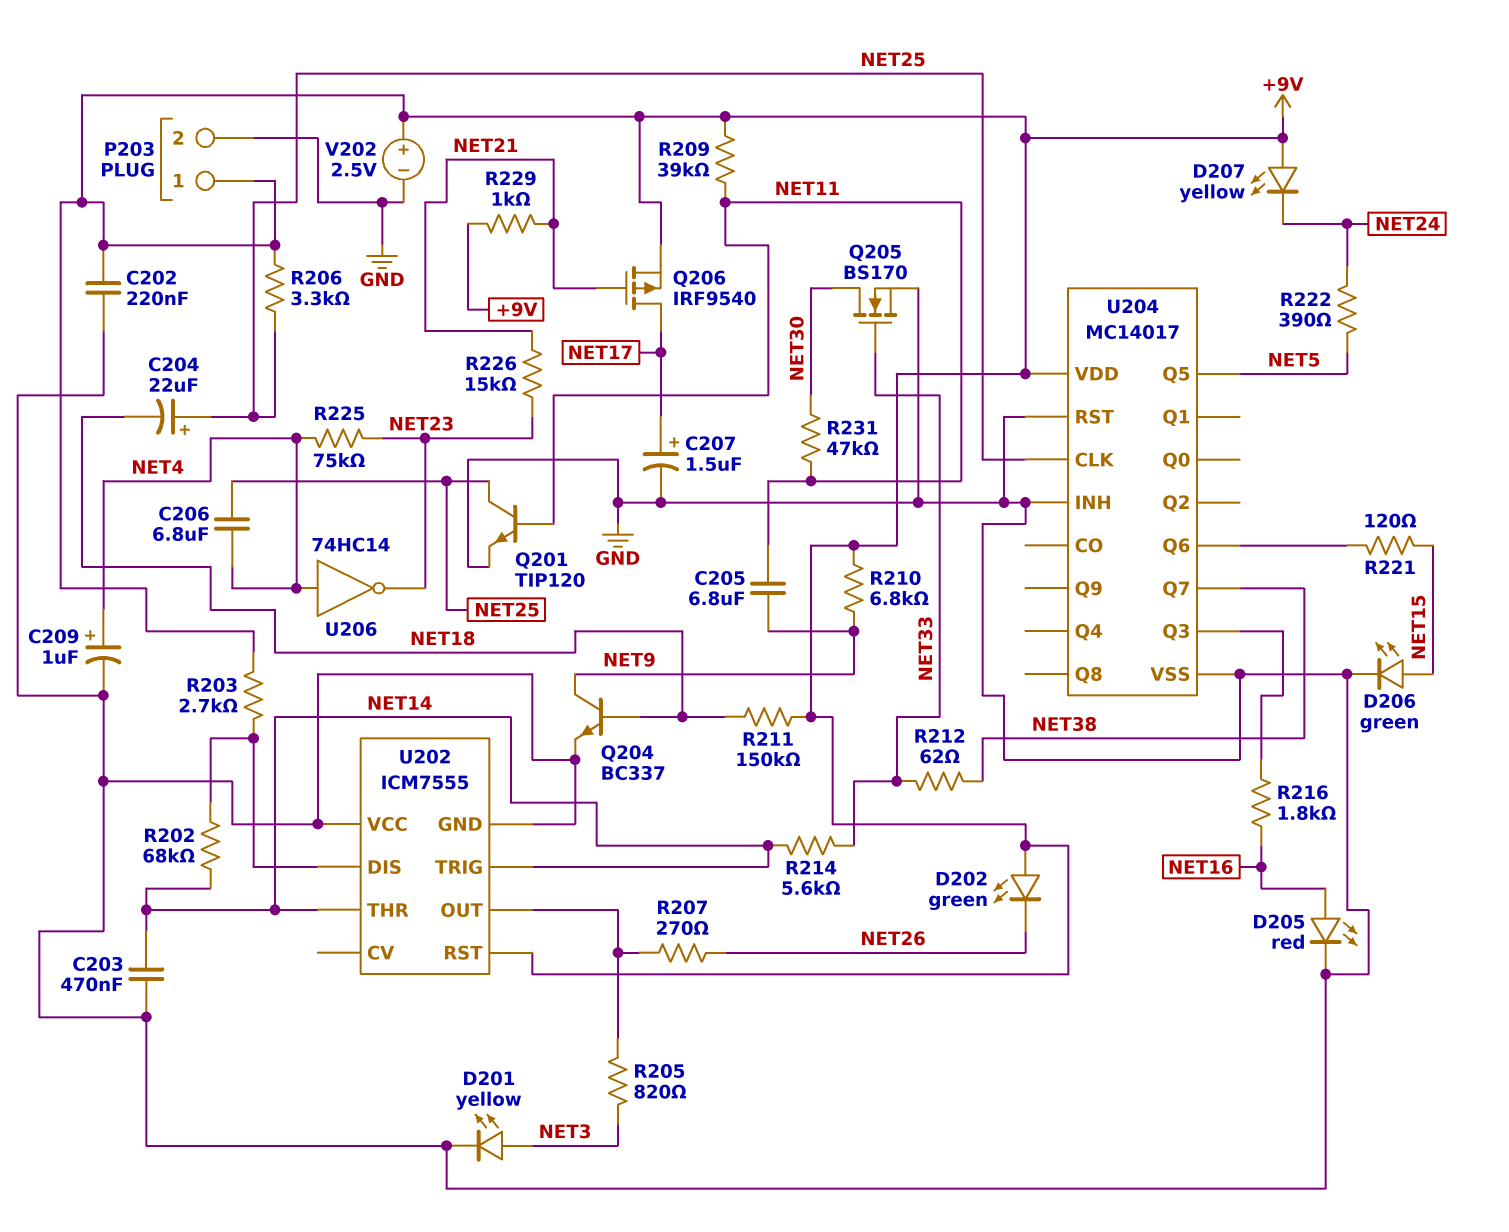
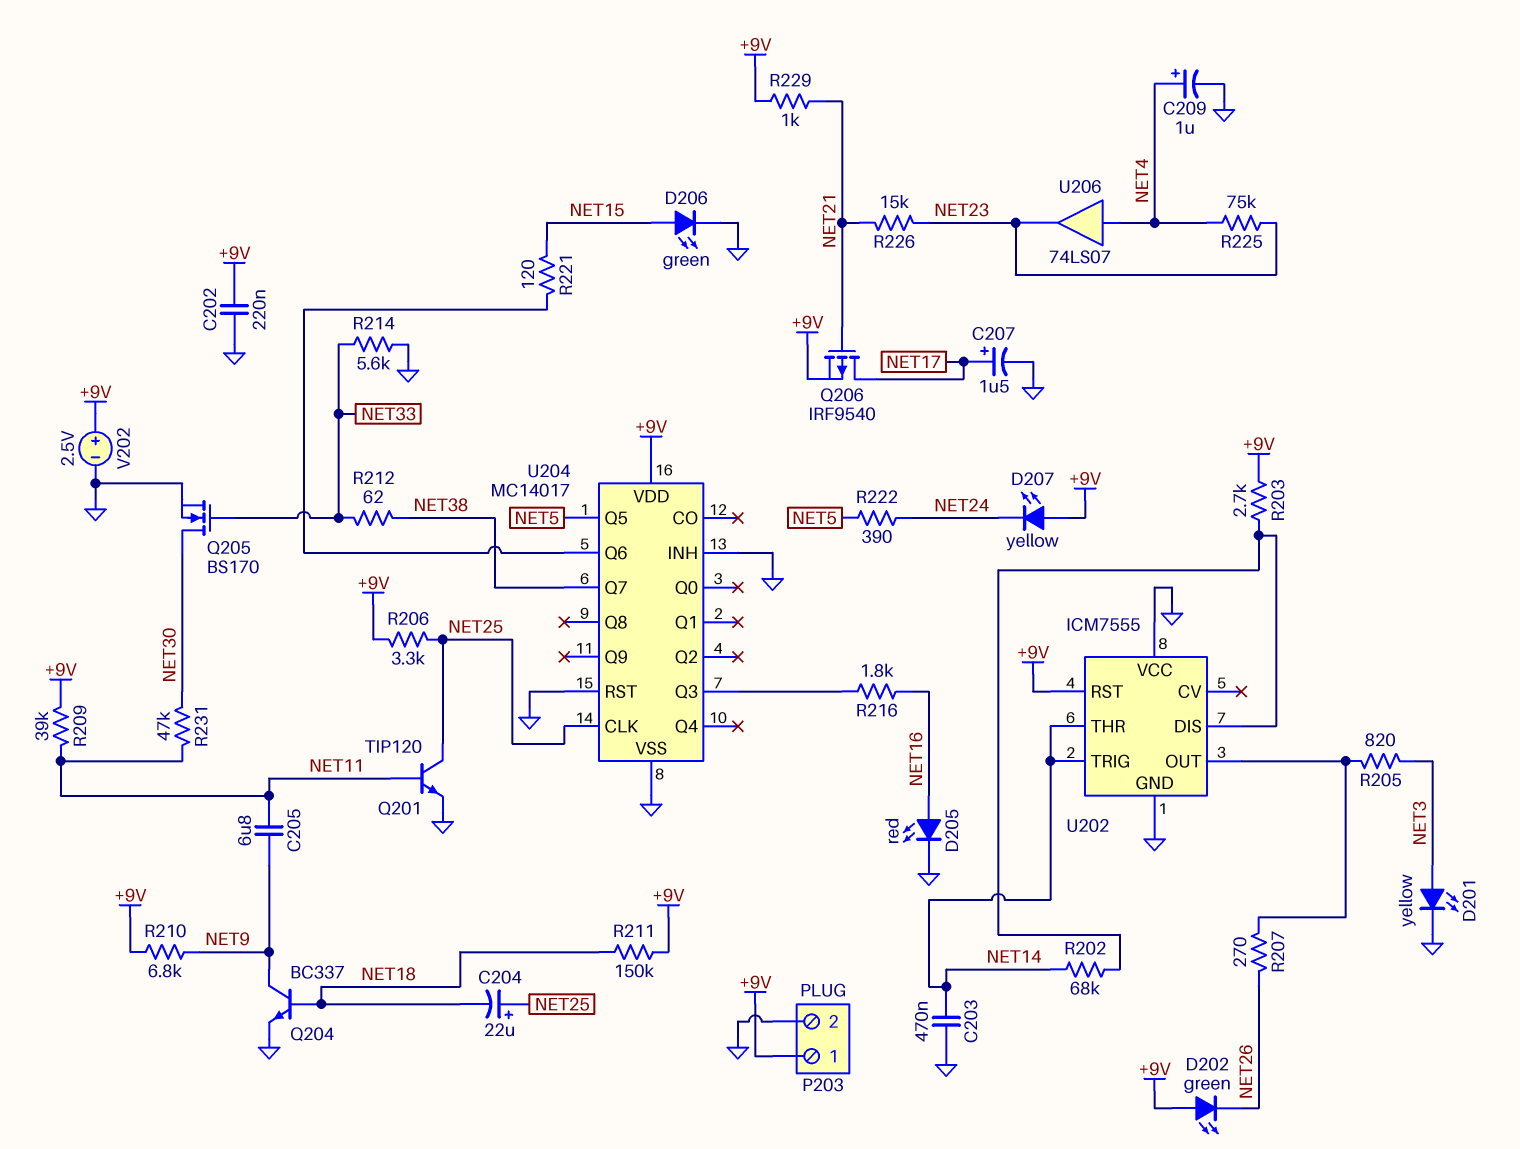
C206: 6.8uF (NET4, NET25) -> none
R214: 5.6k (NET14, NET33) -> 5.6k (GND, NET33)
U206: NOT 74HC14 (in NET4, out NET23) -> buffer 74LS07 (in NET4, out NET23)

